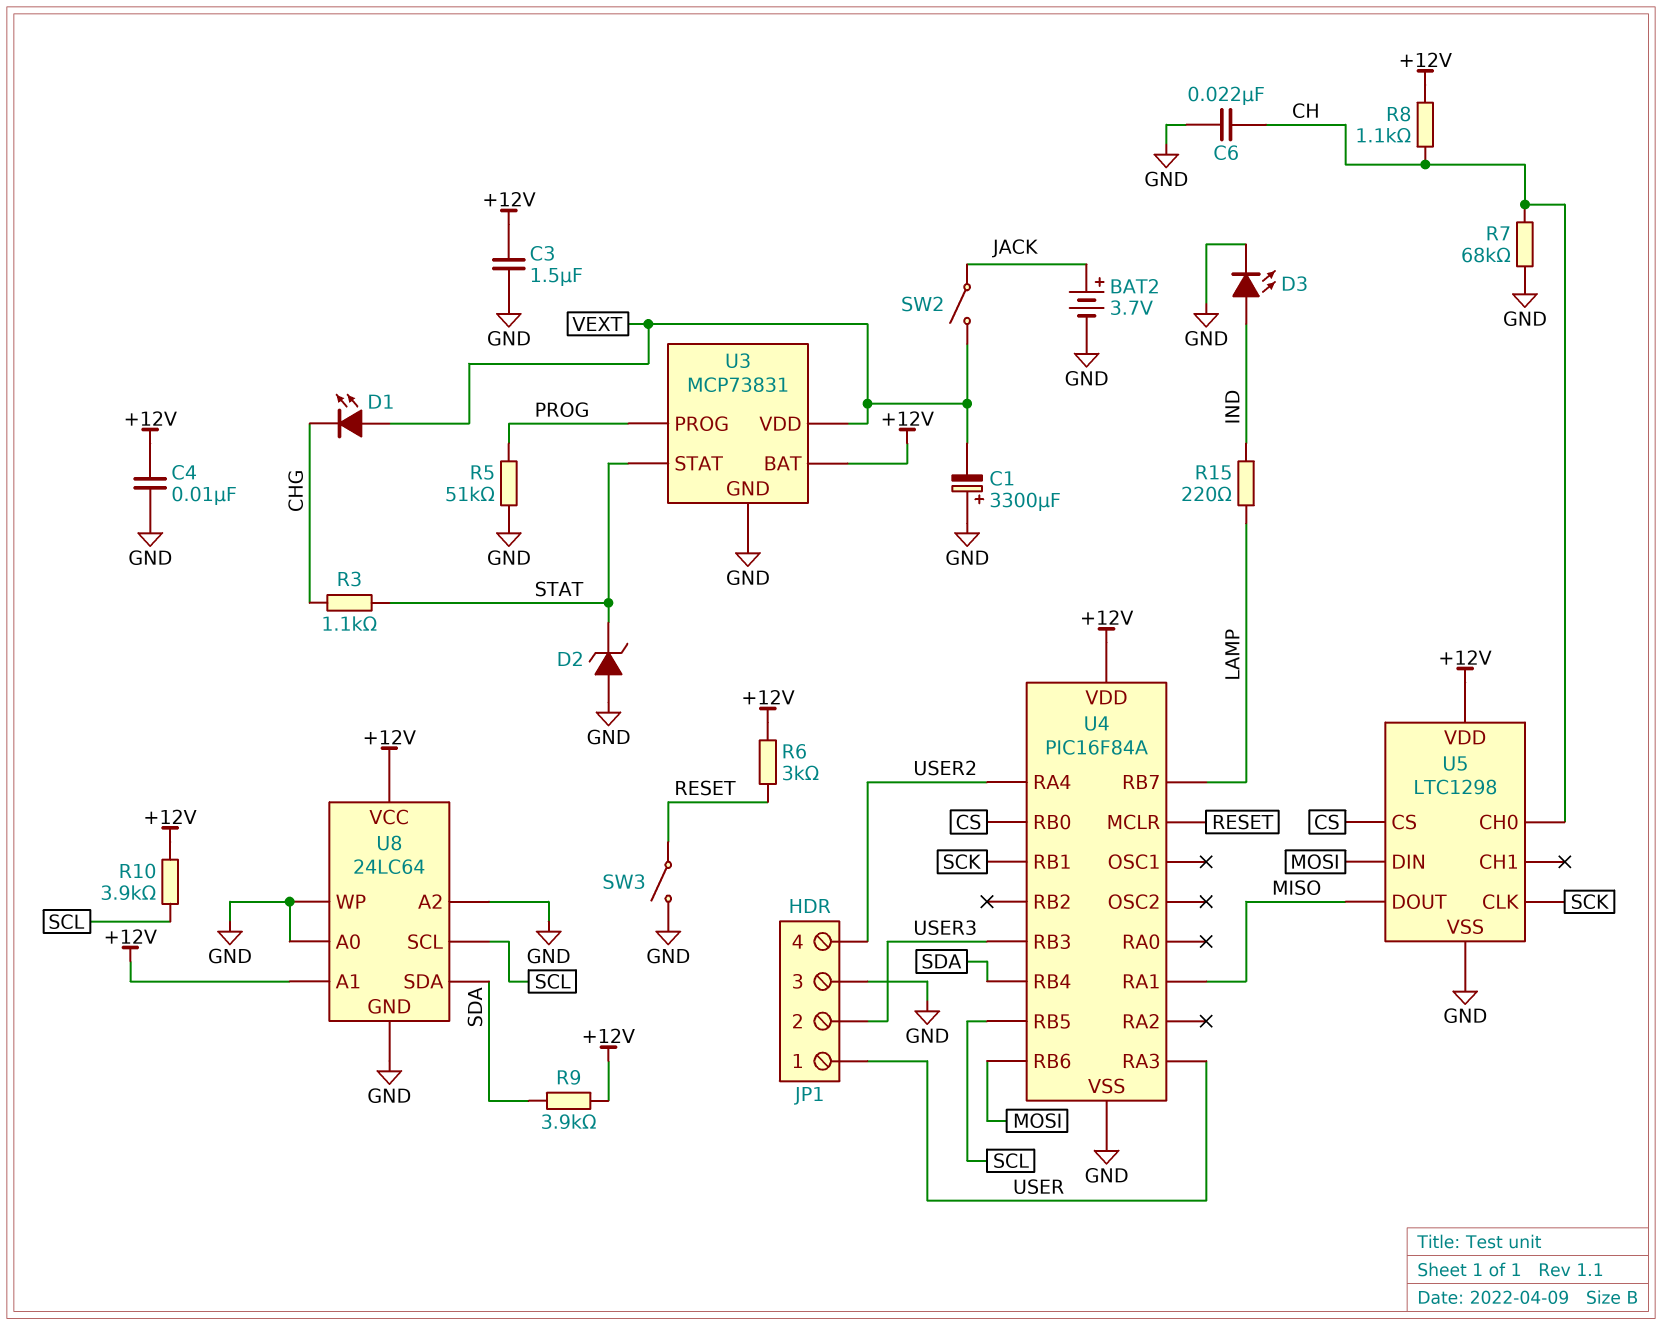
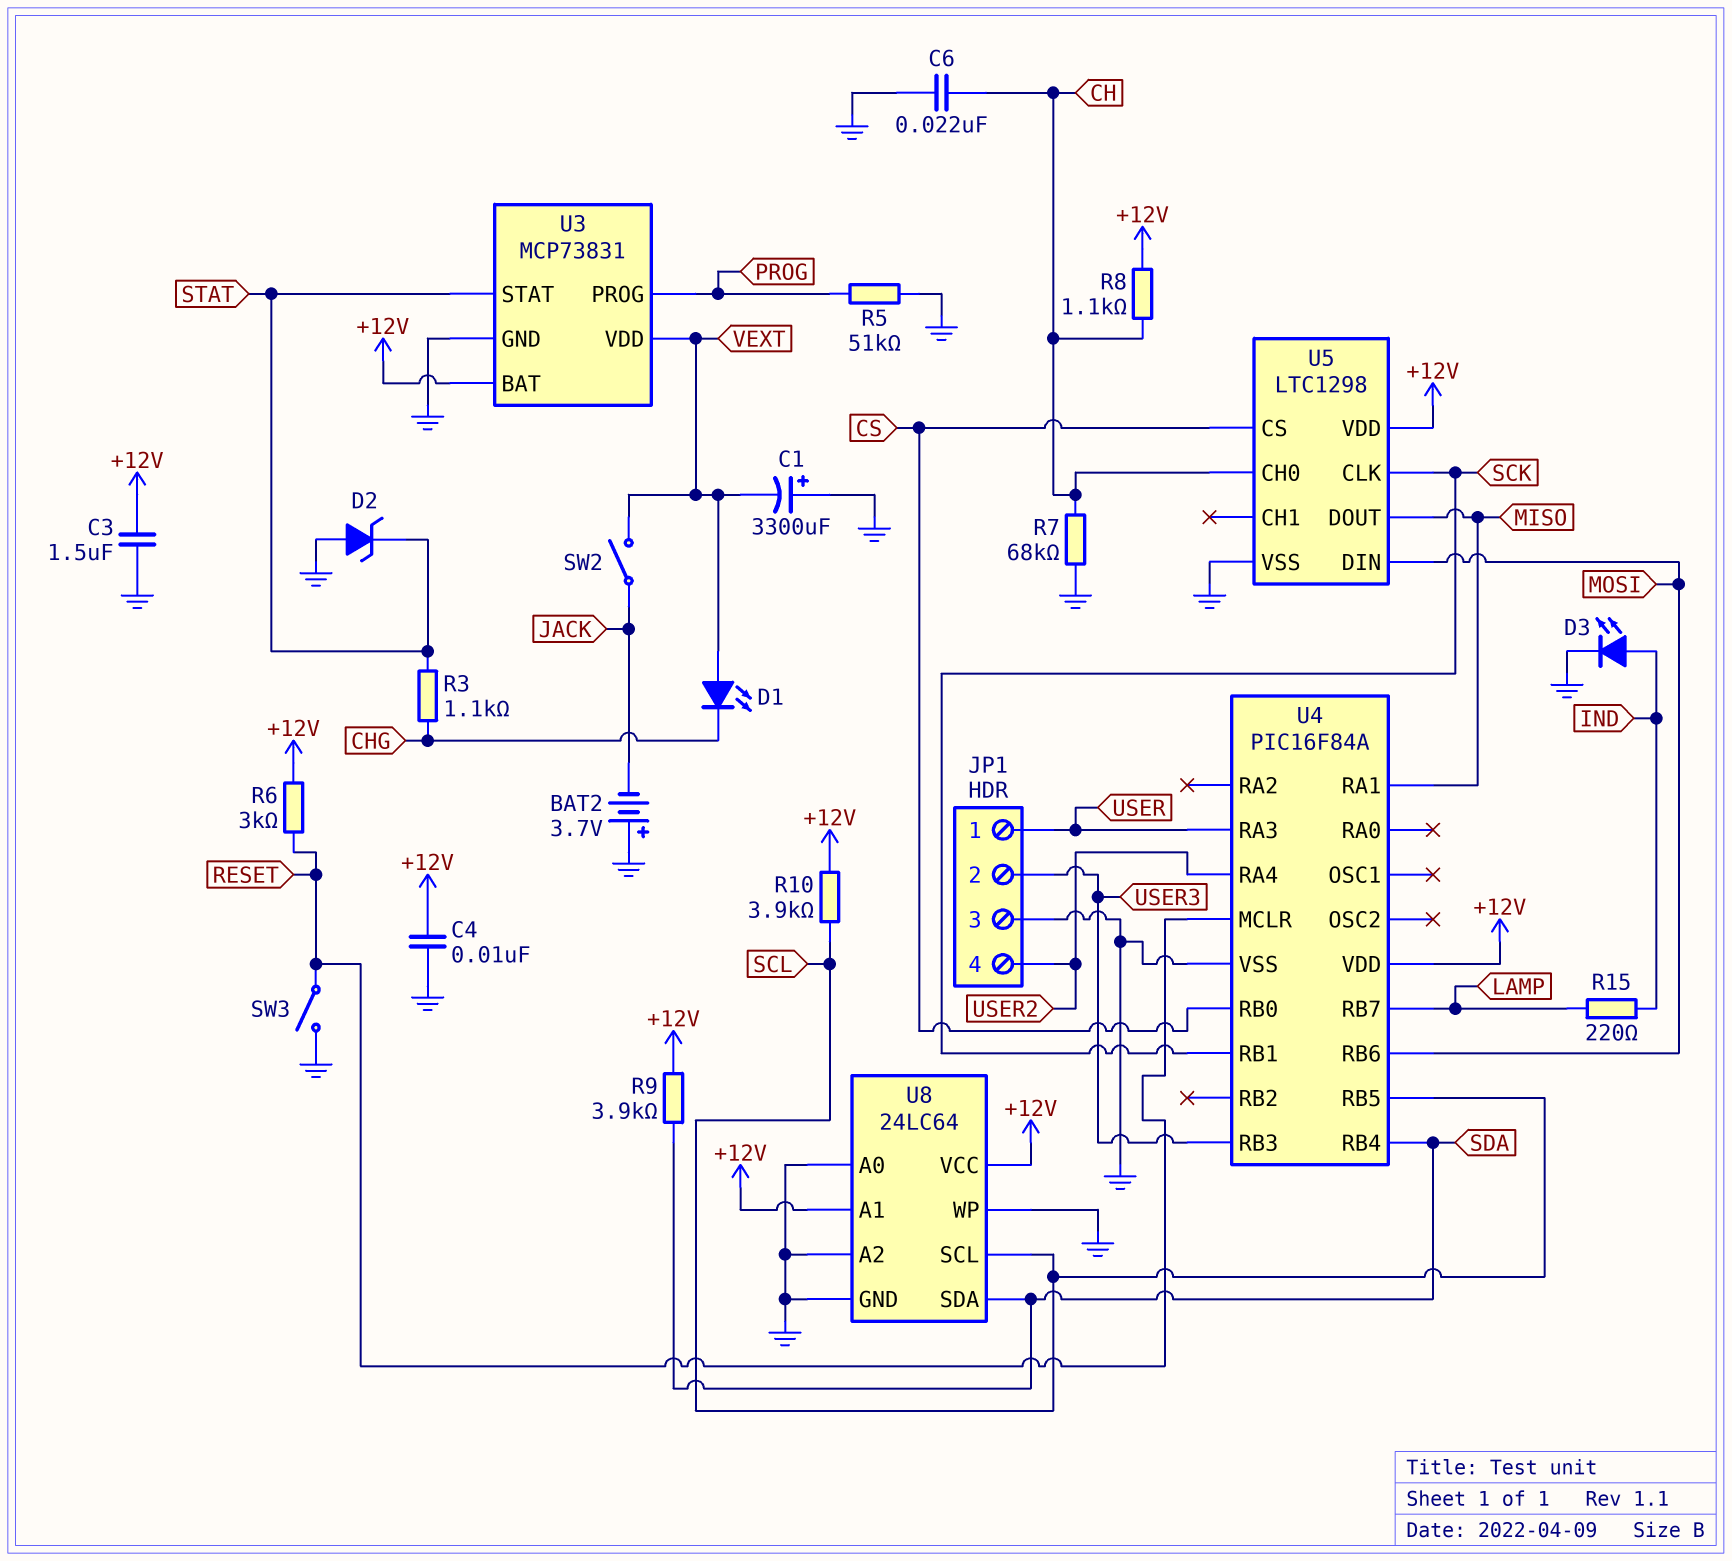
BAT2: 3.7V (plus JACK, minus GND) -> 3.7V (plus GND, minus JACK)

